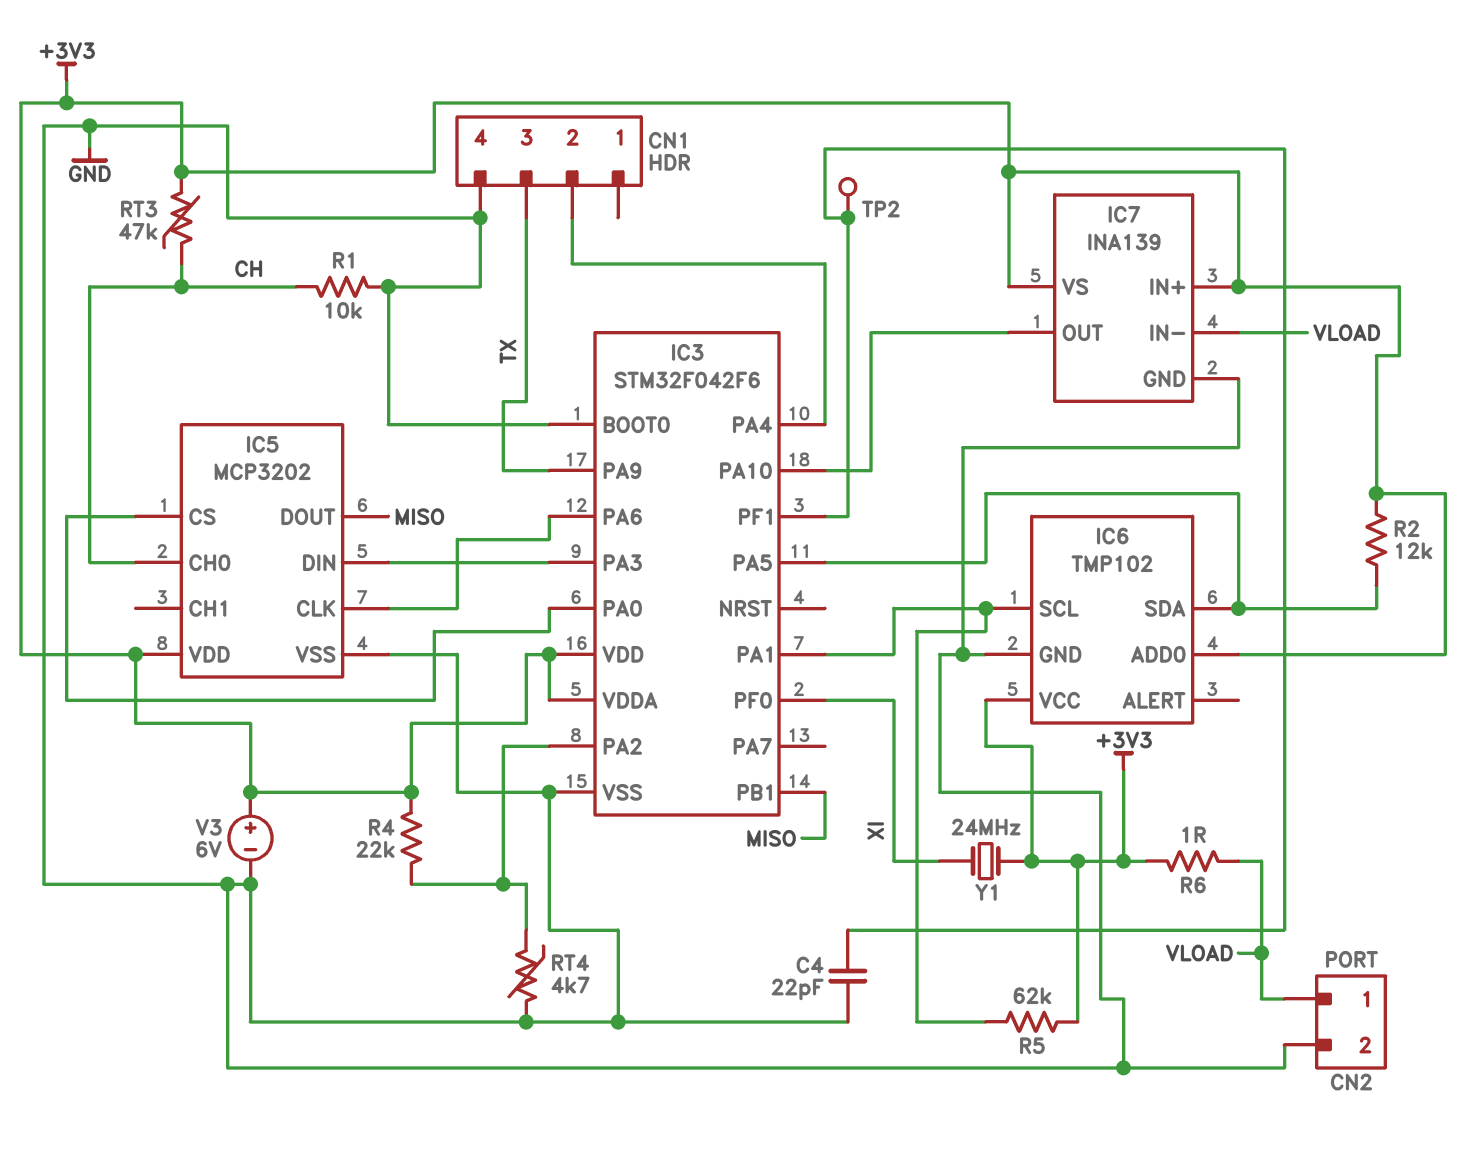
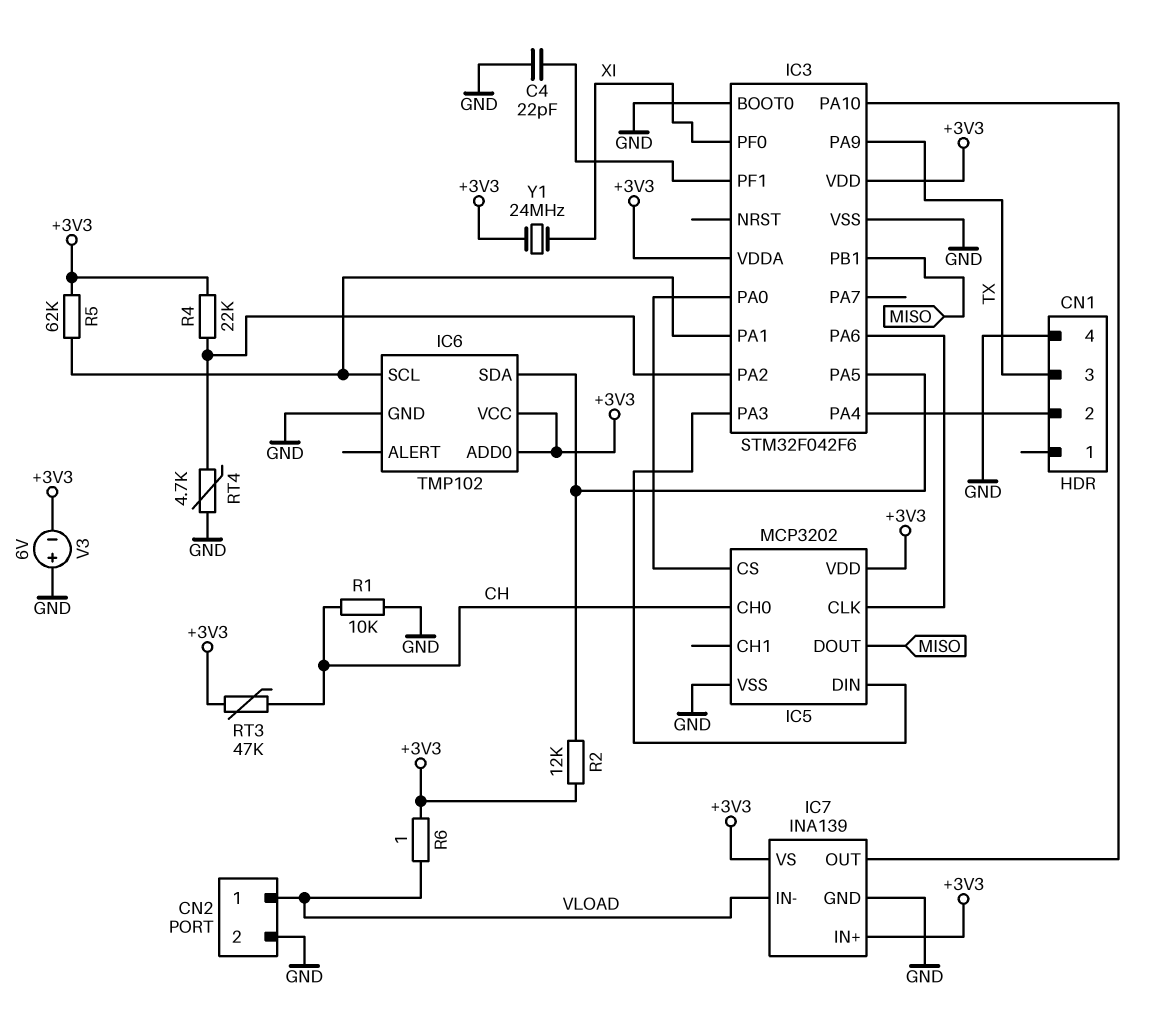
TP2: test point (IC3/PF1) -> none
V3: 6V (plus +3V3, minus GND) -> 6V (plus GND, minus +3V3)

